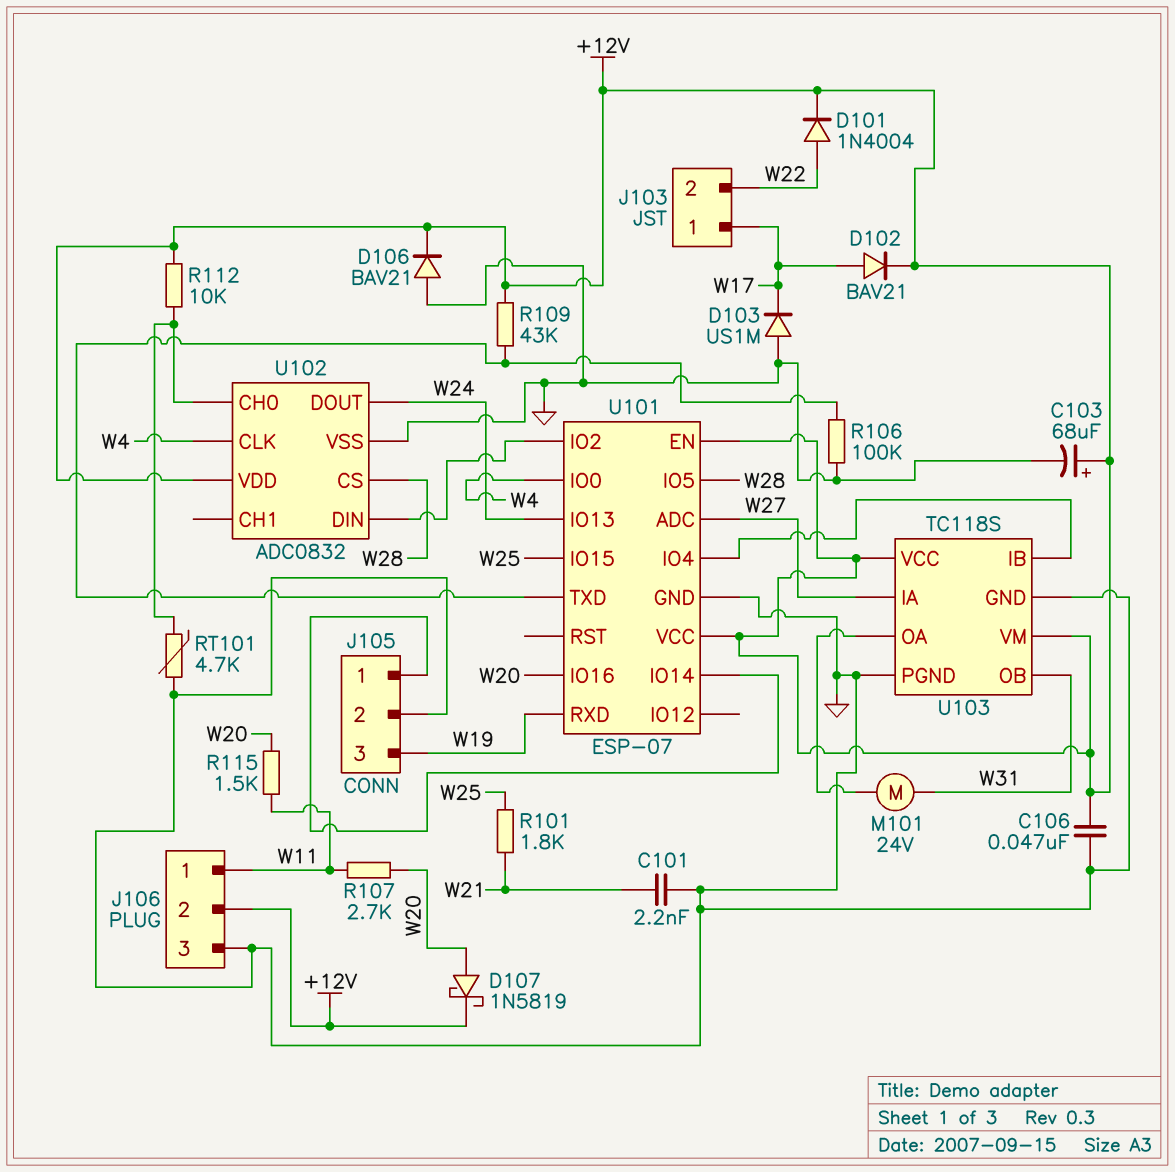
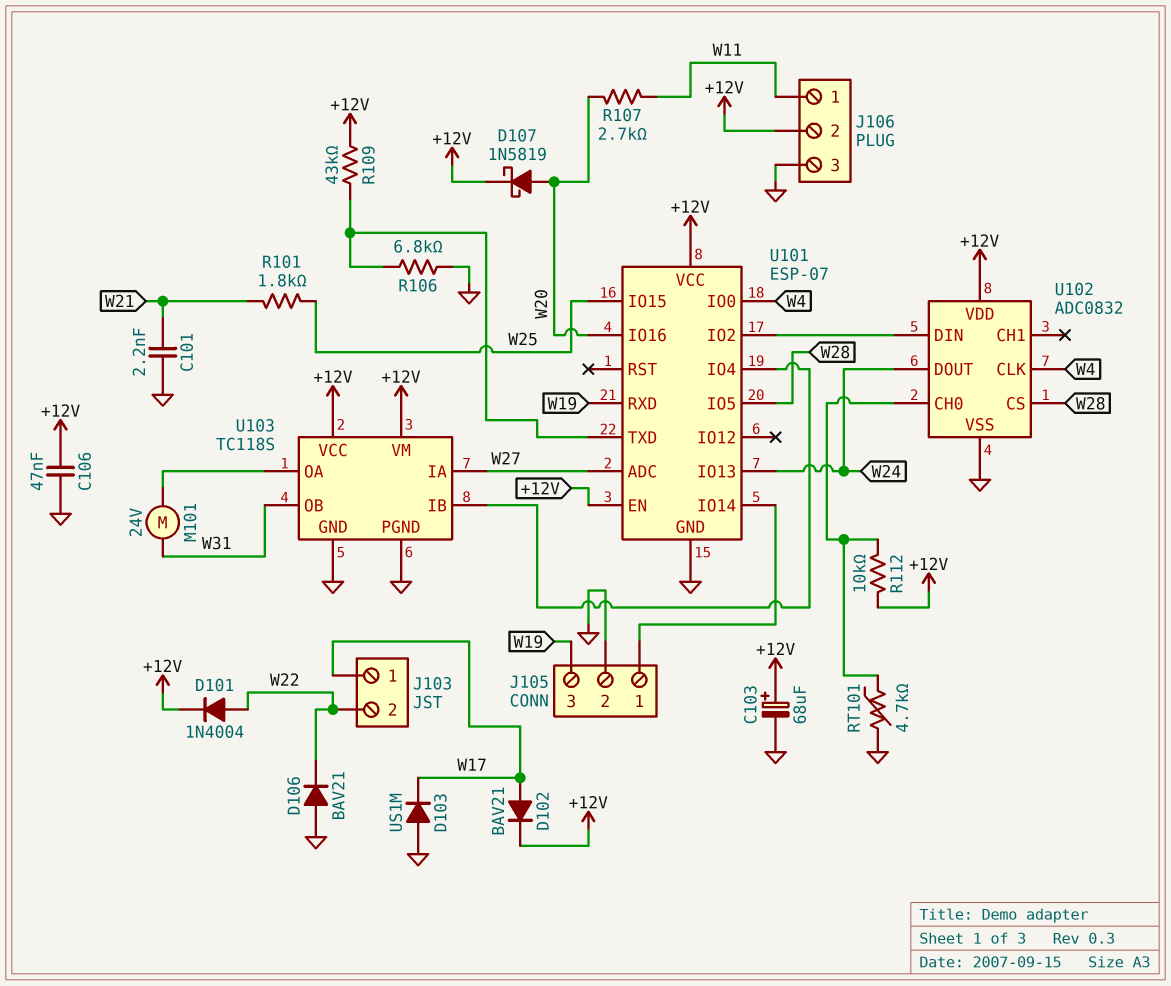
D106: diode BAV21 (A GND, K +12V) -> diode BAV21 (A GND, K W22)
R106: 100k (GND, U101/TXD) -> 6.8k (GND, U101/TXD)
R115: 1.5k (W11, W20) -> none

